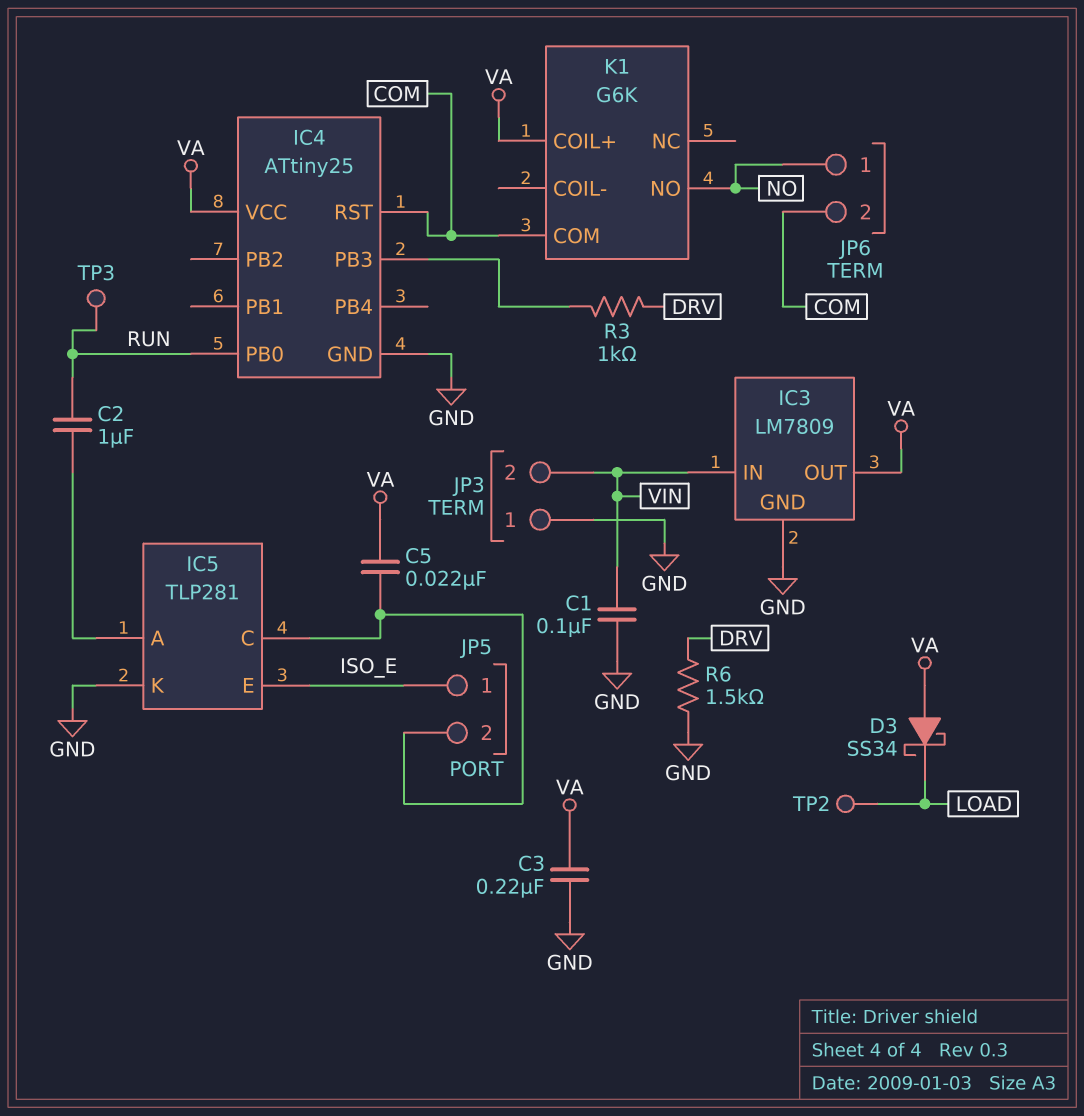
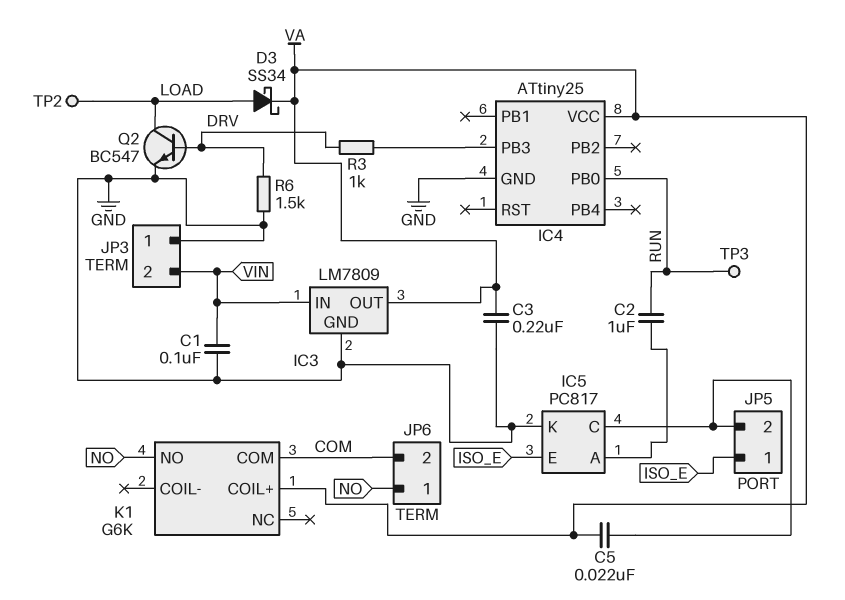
D3: schottky SS34 (A VA, K LOAD) -> schottky SS34 (A LOAD, K VA)
IC4 pin RST: COM -> none
IC5: TLP281 -> PC817
Q2: none -> NPN BC547 (B DRV, C LOAD, E GND)

